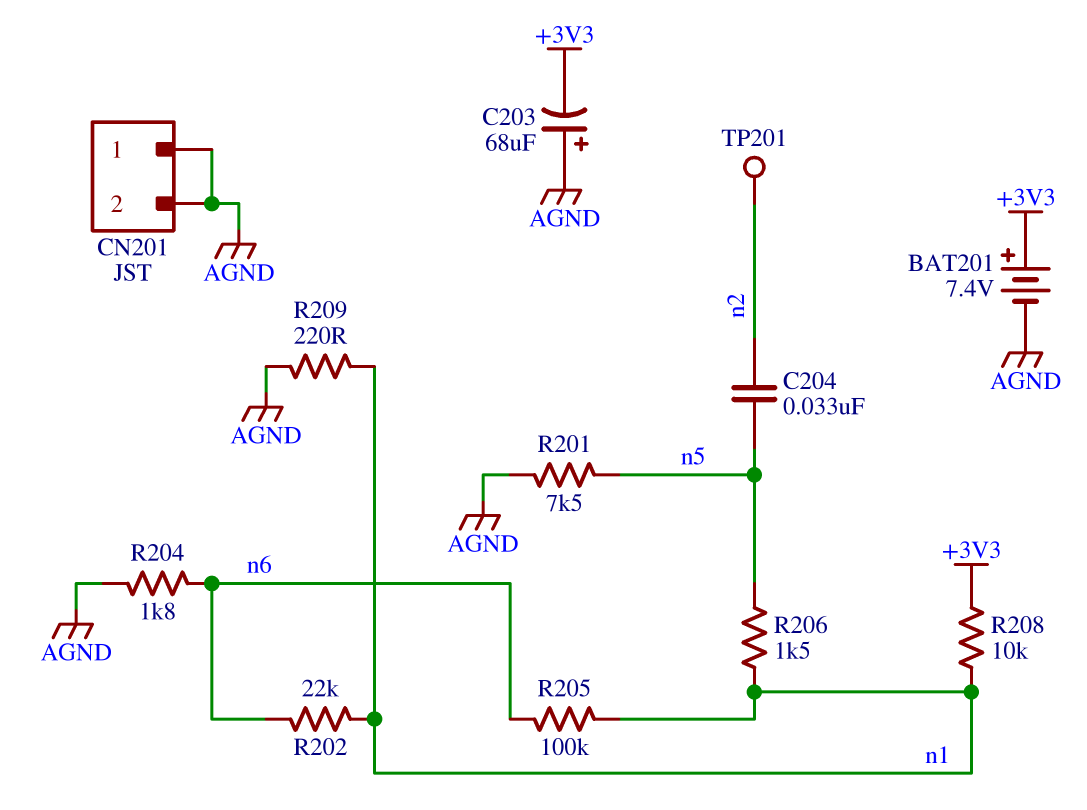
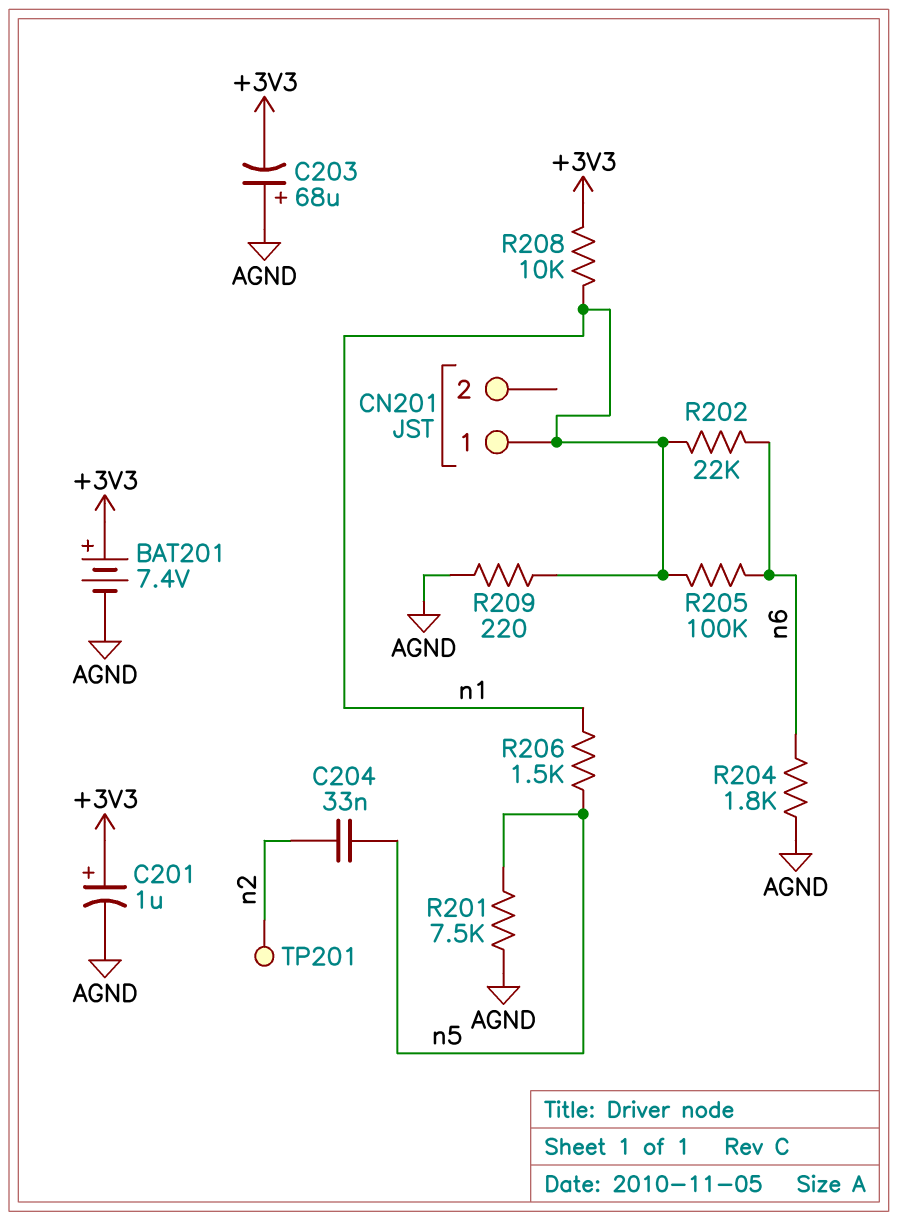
C201: none -> 1uF (plus +3V3, minus AGND)
CN201 pin 1: AGND -> n1
CN201 pin 2: AGND -> none

